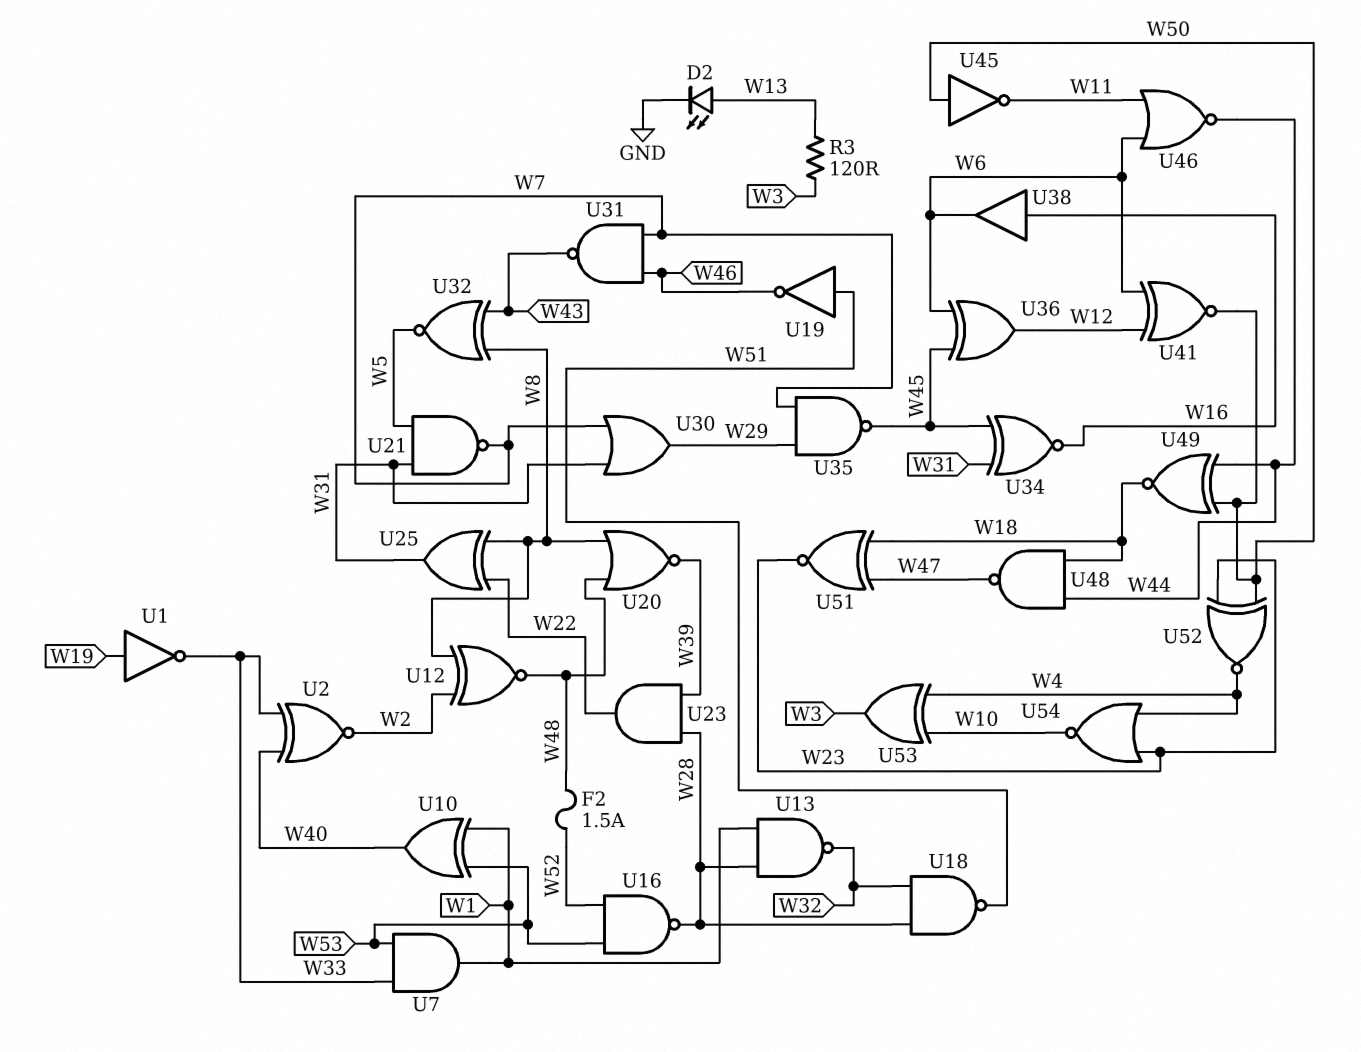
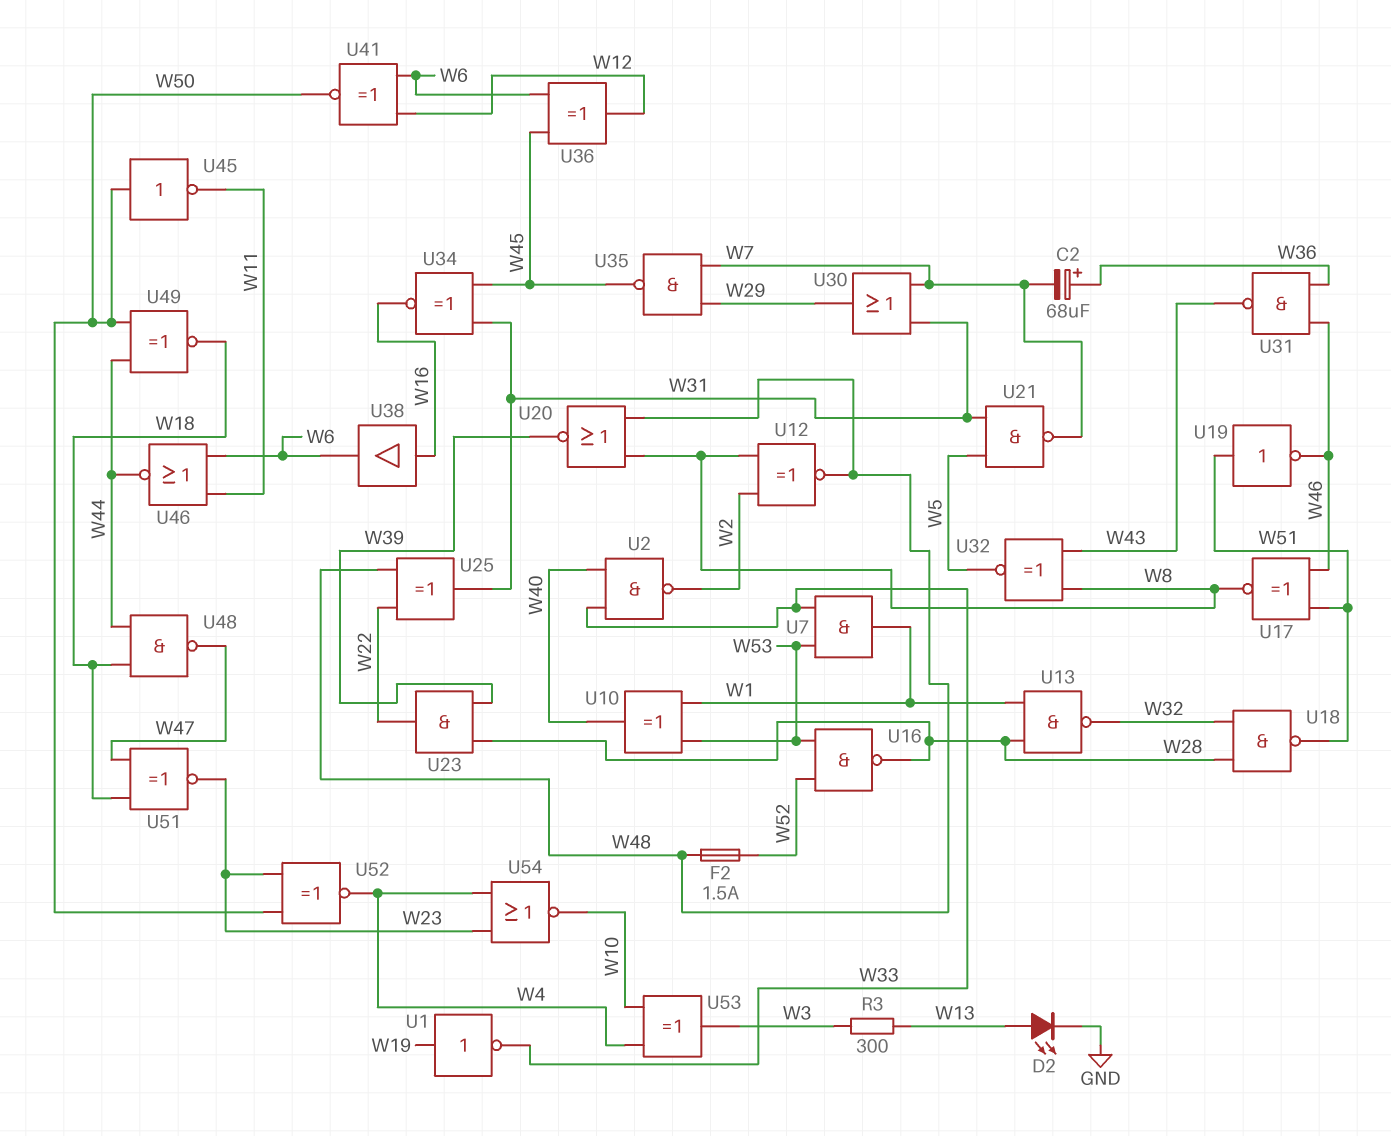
C2: none -> 68uF (plus W36, minus W7)
R3: 120 (W3, W13) -> 300 (W3, W13)
U2: XNOR (in W33, in W40, out W2) -> NAND (in W33, in W40, out W2)
U17: none -> XNOR (in W46, in W51, out W8)
U25: XOR (in W8, in W22, out W31) -> XOR (in W22, in W48, out W31)
U31: NAND (in W7, in W46, out W43) -> NAND (in W36, in W46, out W43)

